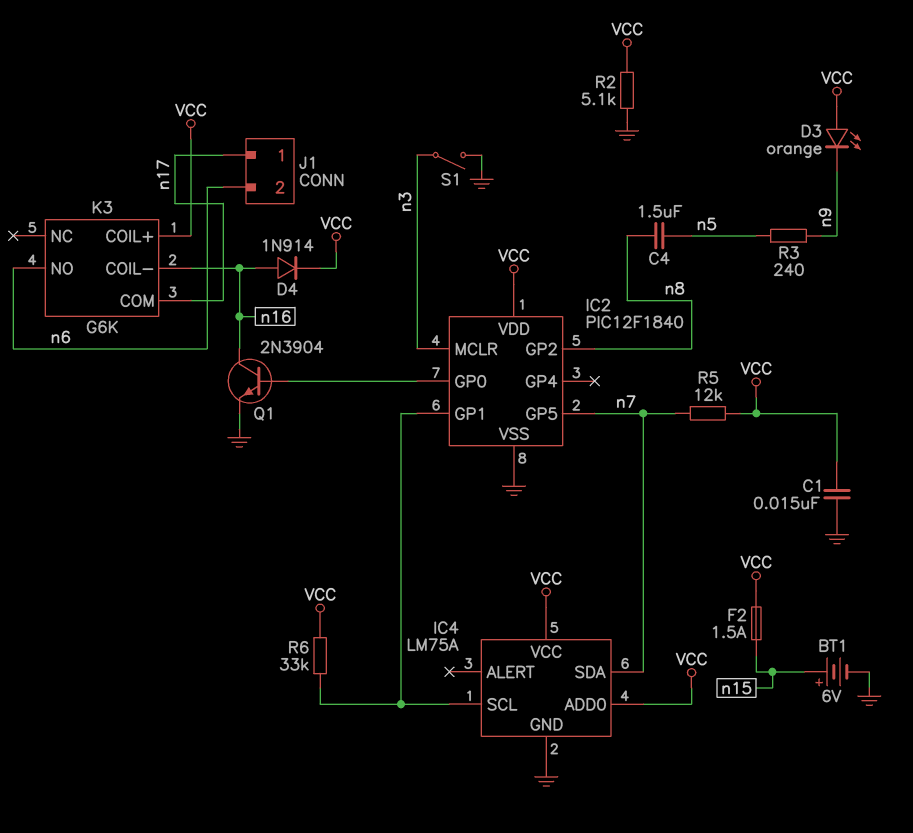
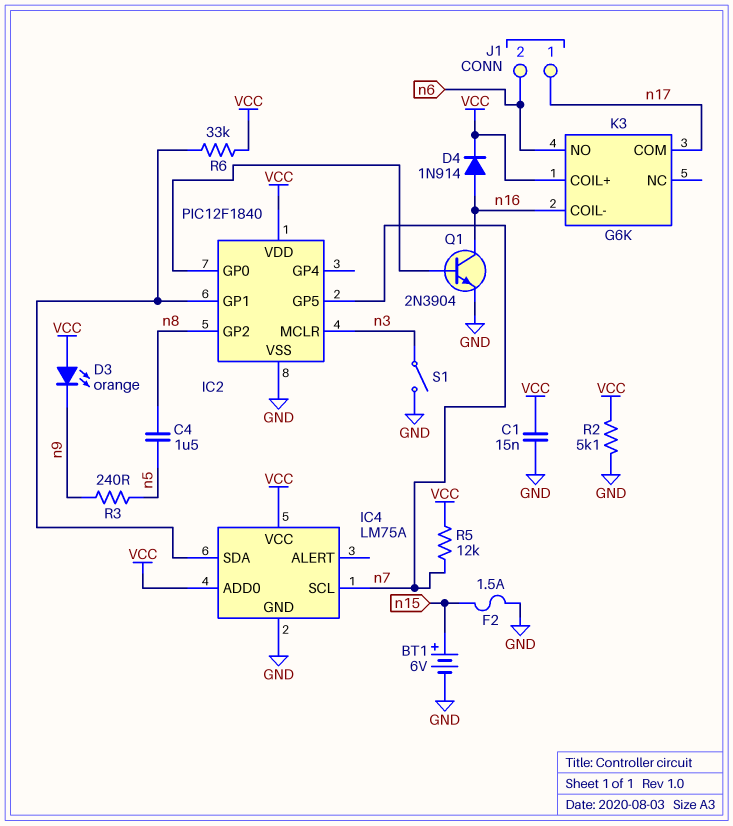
F2: 1.5A (VCC, n15) -> 1.5A (GND, n15)
IC4 pin SCL: IC2/GP1 -> n7
IC4 pin SDA: n7 -> IC2/GP1

